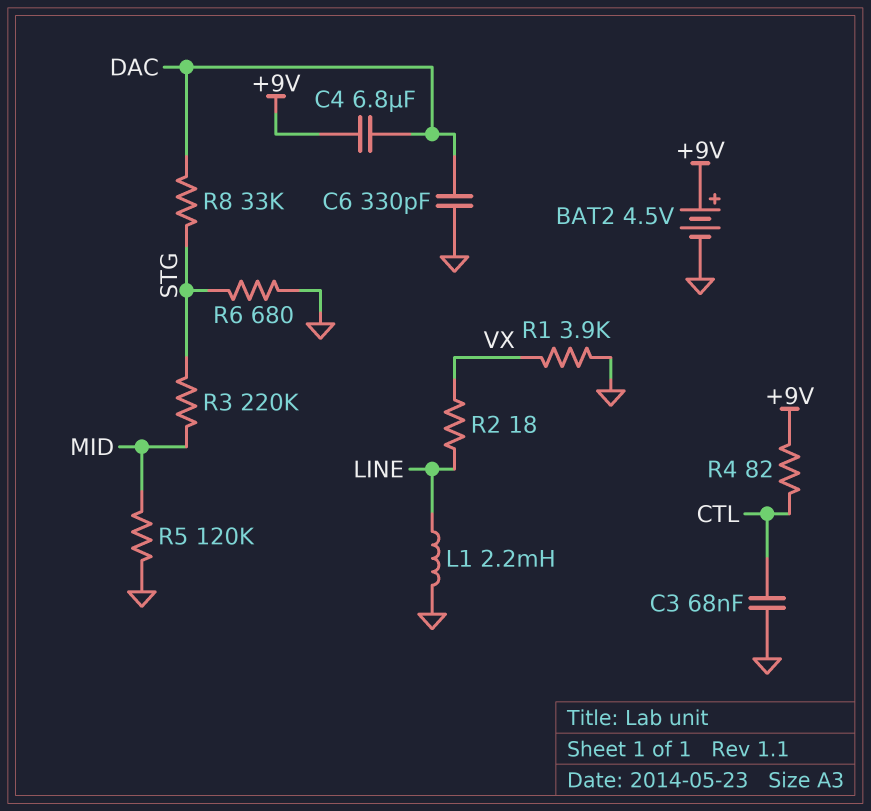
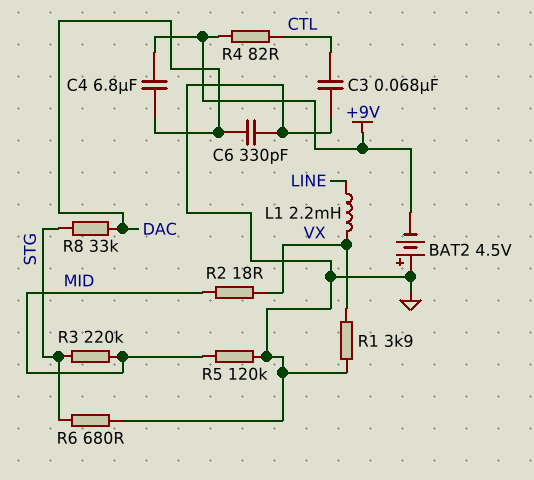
BAT2: 4.5V (plus +9V, minus GND) -> 4.5V (plus GND, minus +9V)
L1: 2.2mH (GND, LINE) -> 2.2mH (LINE, VX)
R2: 18 (LINE, VX) -> 18 (MID, VX)

